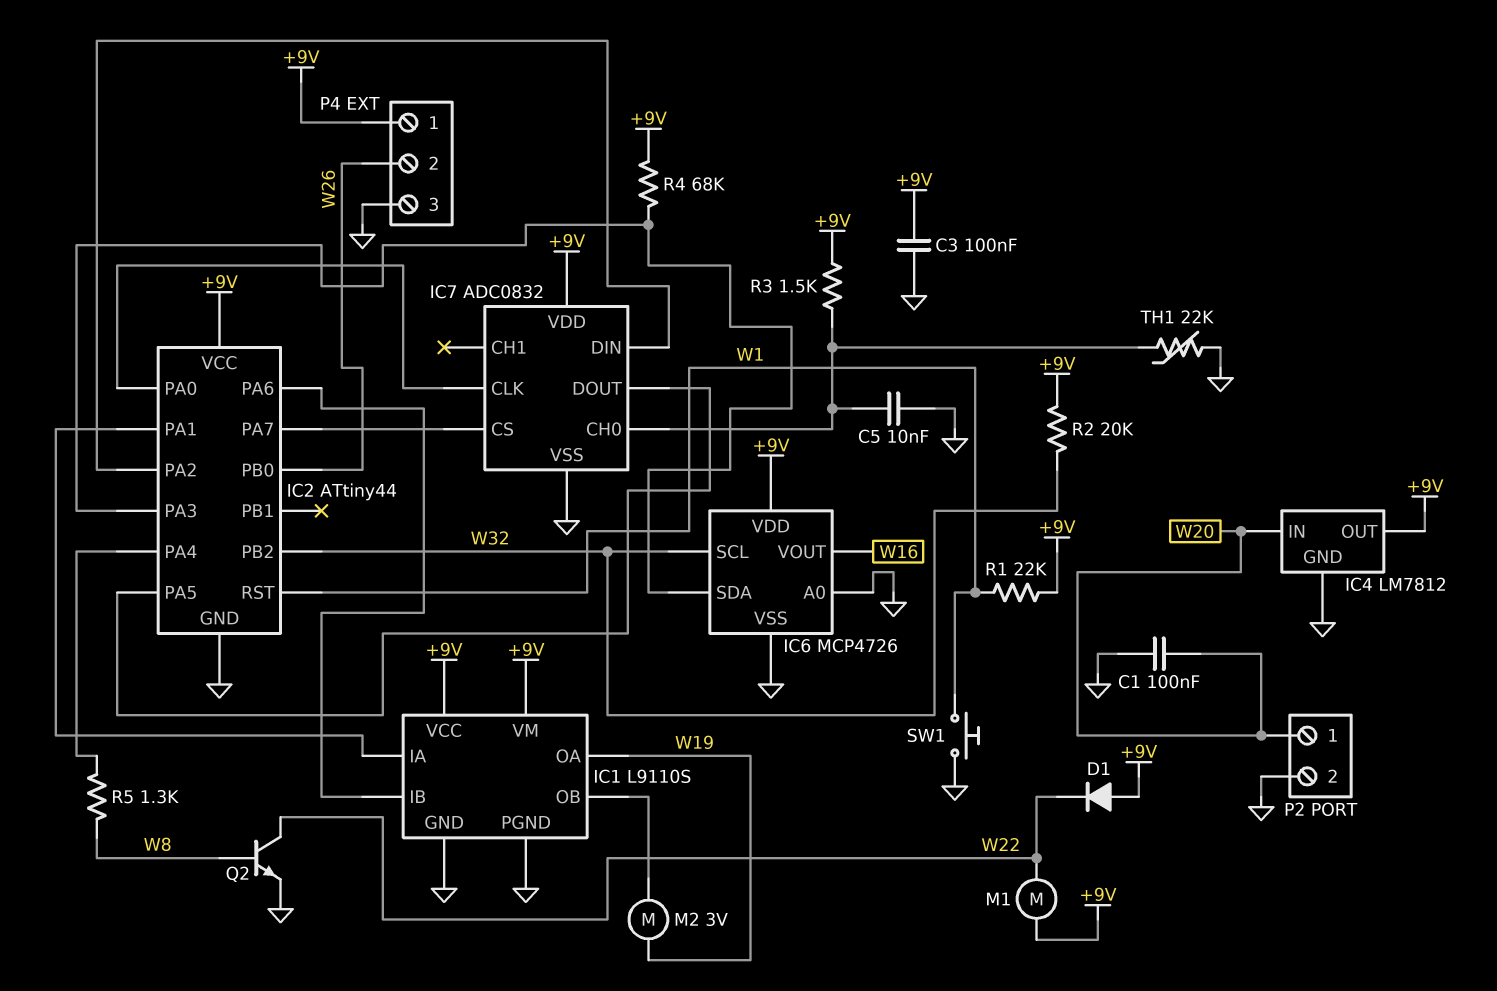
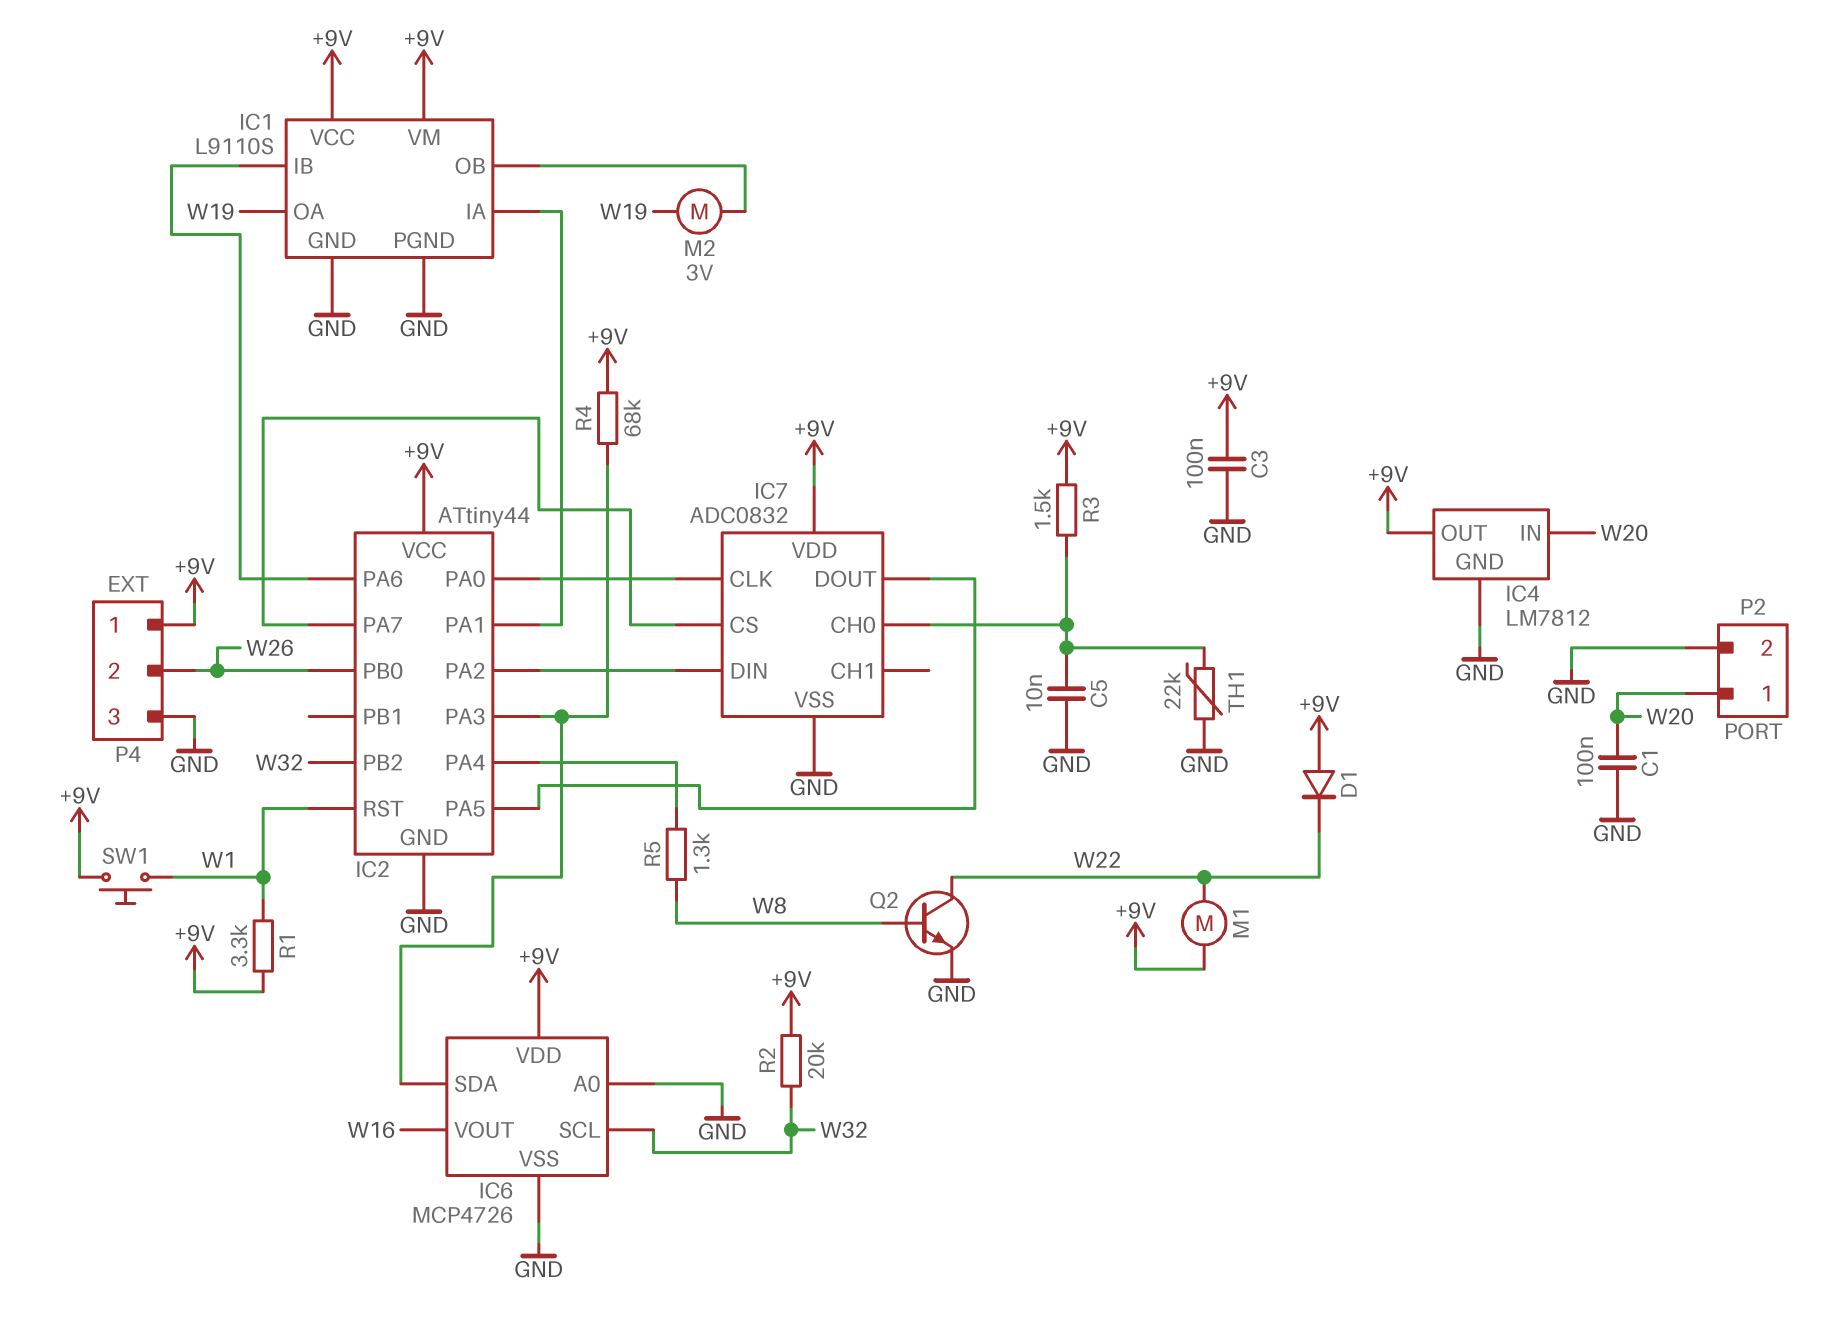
R1: 22k (+9V, W1) -> 3.3k (+9V, W1)
SW1: button (GND, W1) -> button (+9V, W1)

